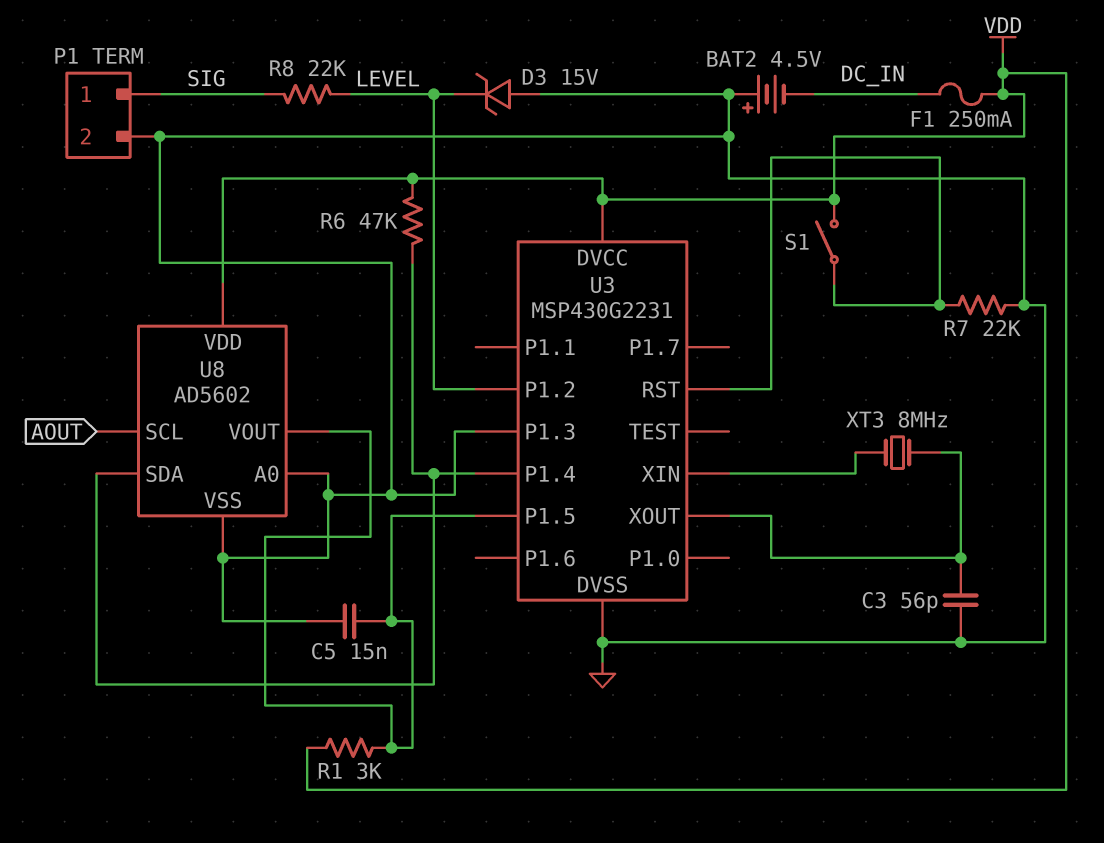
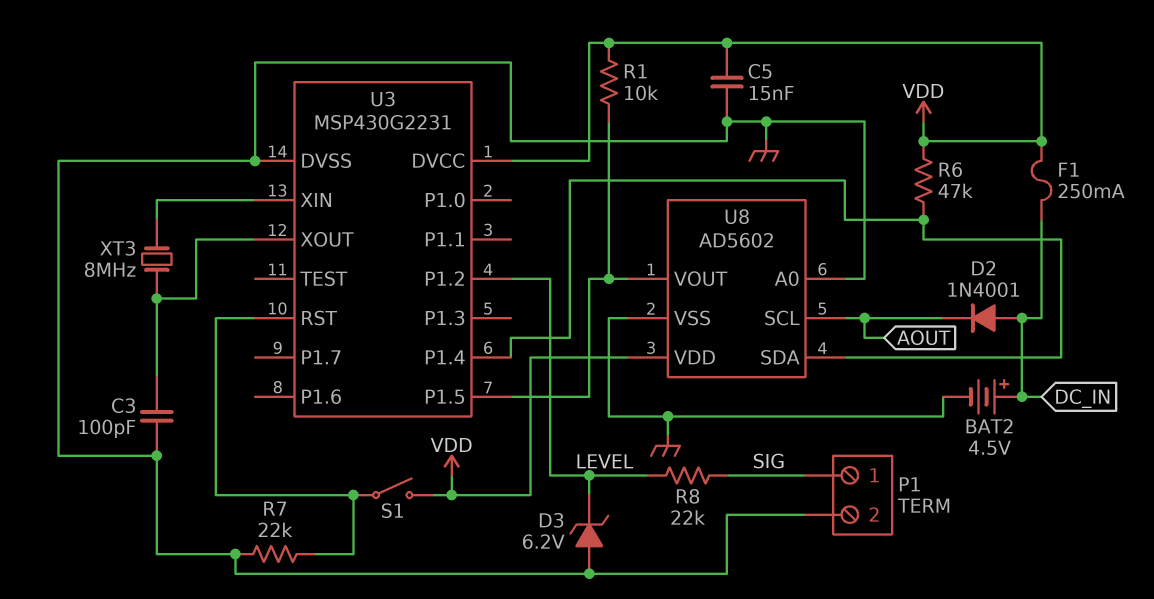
BAT2: 4.5V (plus GND, minus DC_IN) -> 4.5V (plus DC_IN, minus GND)
C3: 56pF (GND, U3/XOUT) -> 100pF (GND, U3/XOUT)
C5: 15nF (GND, U3/P1.5) -> 15nF (GND, VDD)
D2: none -> diode 1N4001 (A DC_IN, K AOUT)
D3: zener 15V (A GND, K LEVEL) -> zener 6.2V (A GND, K LEVEL)
R1: 3k (U3/P1.5, VDD) -> 10k (U3/P1.5, VDD)
U3 pin P1.3: GND -> none

